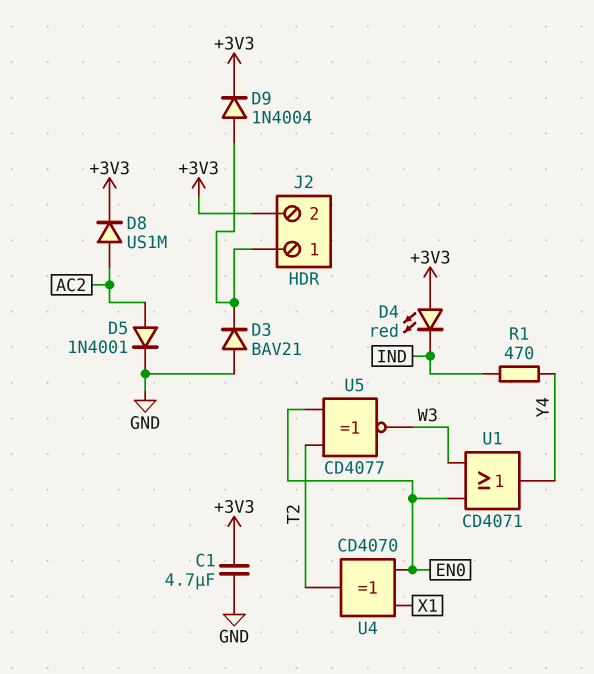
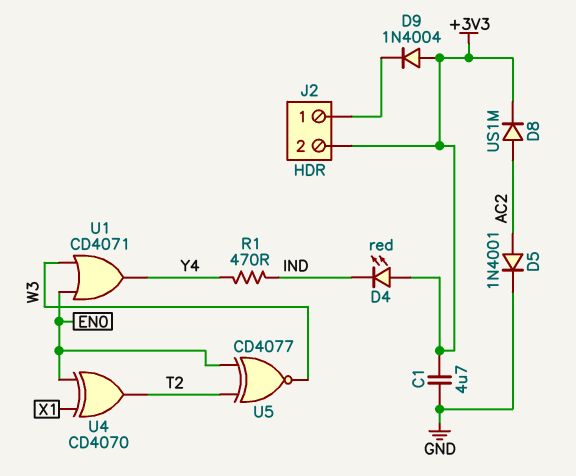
D3: diode BAV21 (A GND, K J2/1) -> none
D9: diode 1N4004 (A J2/1, K +3V3) -> diode 1N4004 (A +3V3, K J2/1)

